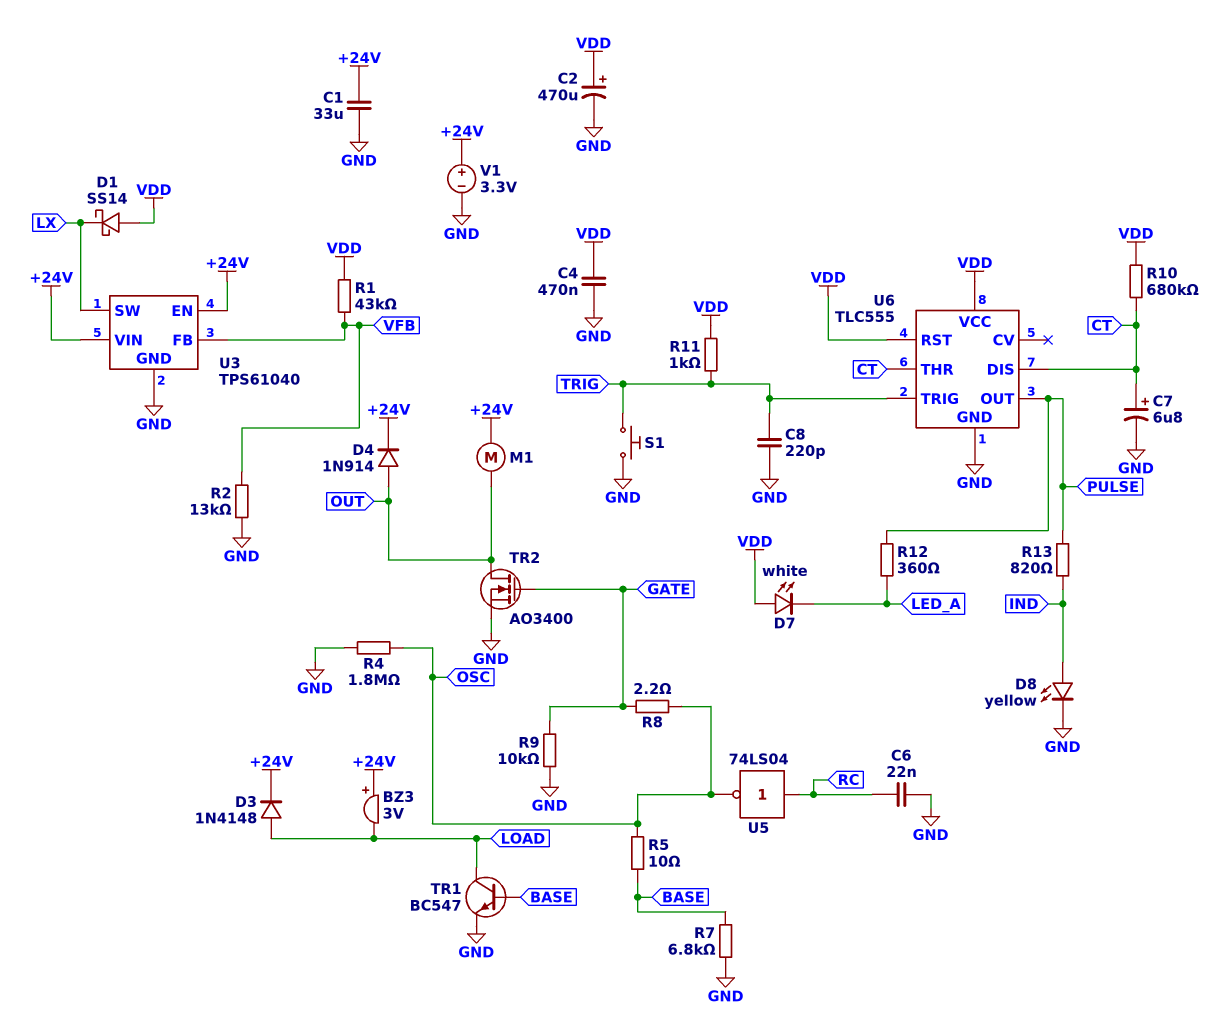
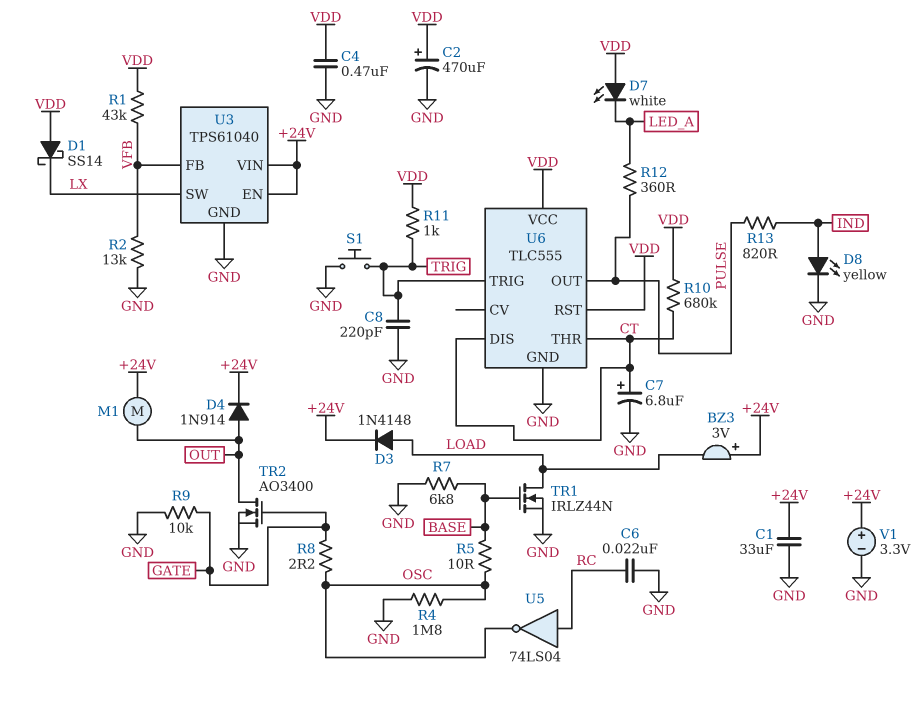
TR1: NPN BC547 (B BASE, C LOAD, E GND) -> NMOS IRLZ44N (G BASE, D LOAD, S GND)

